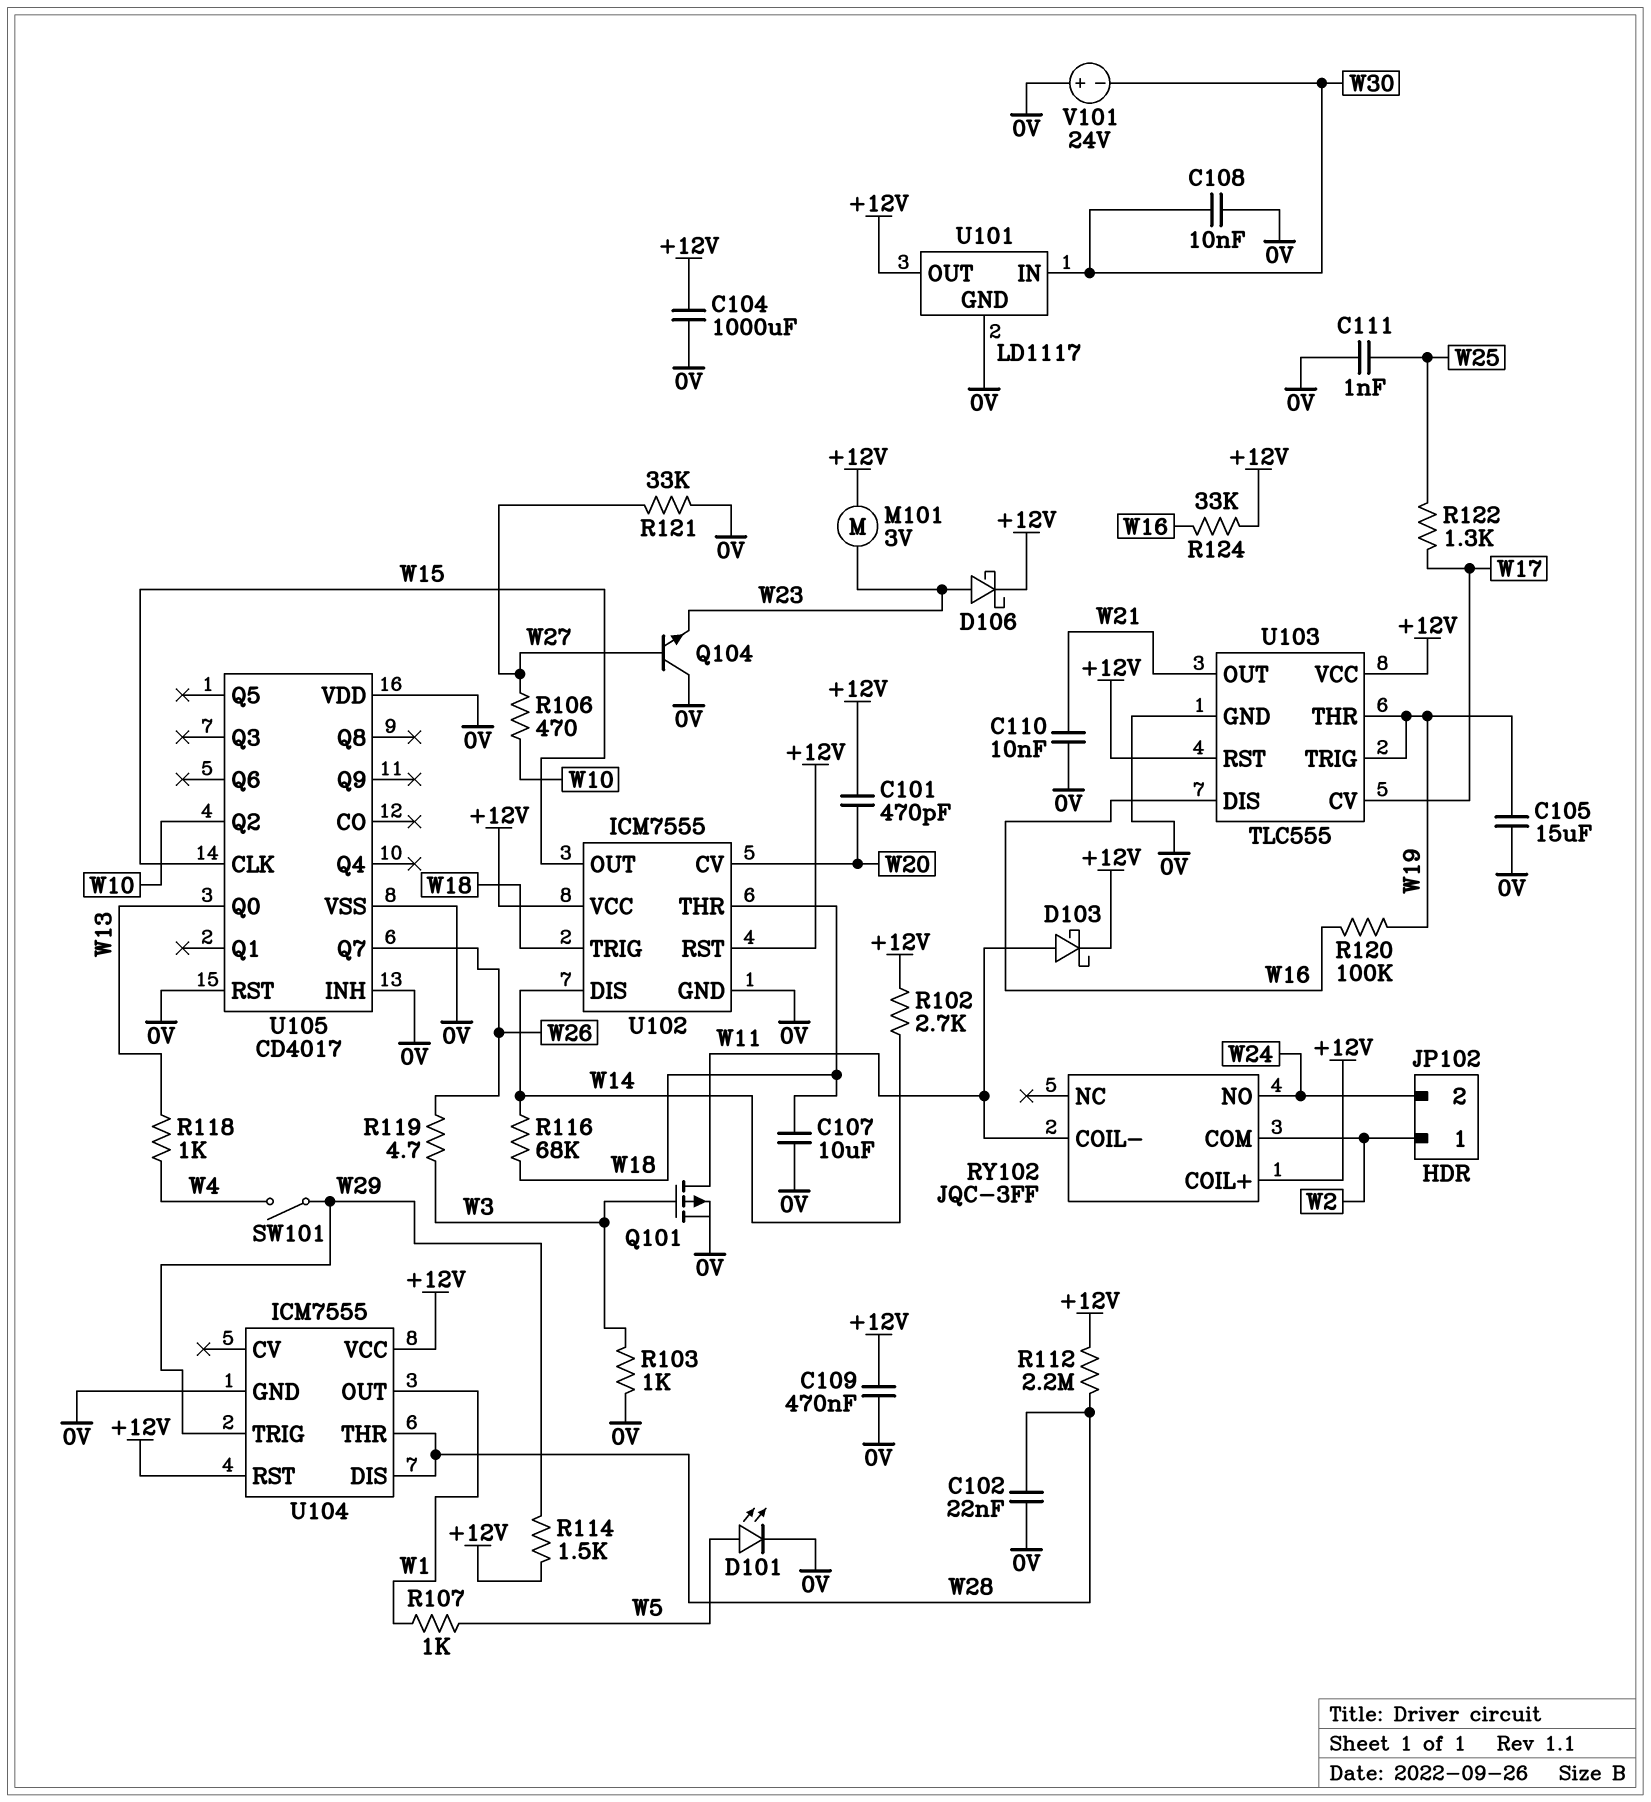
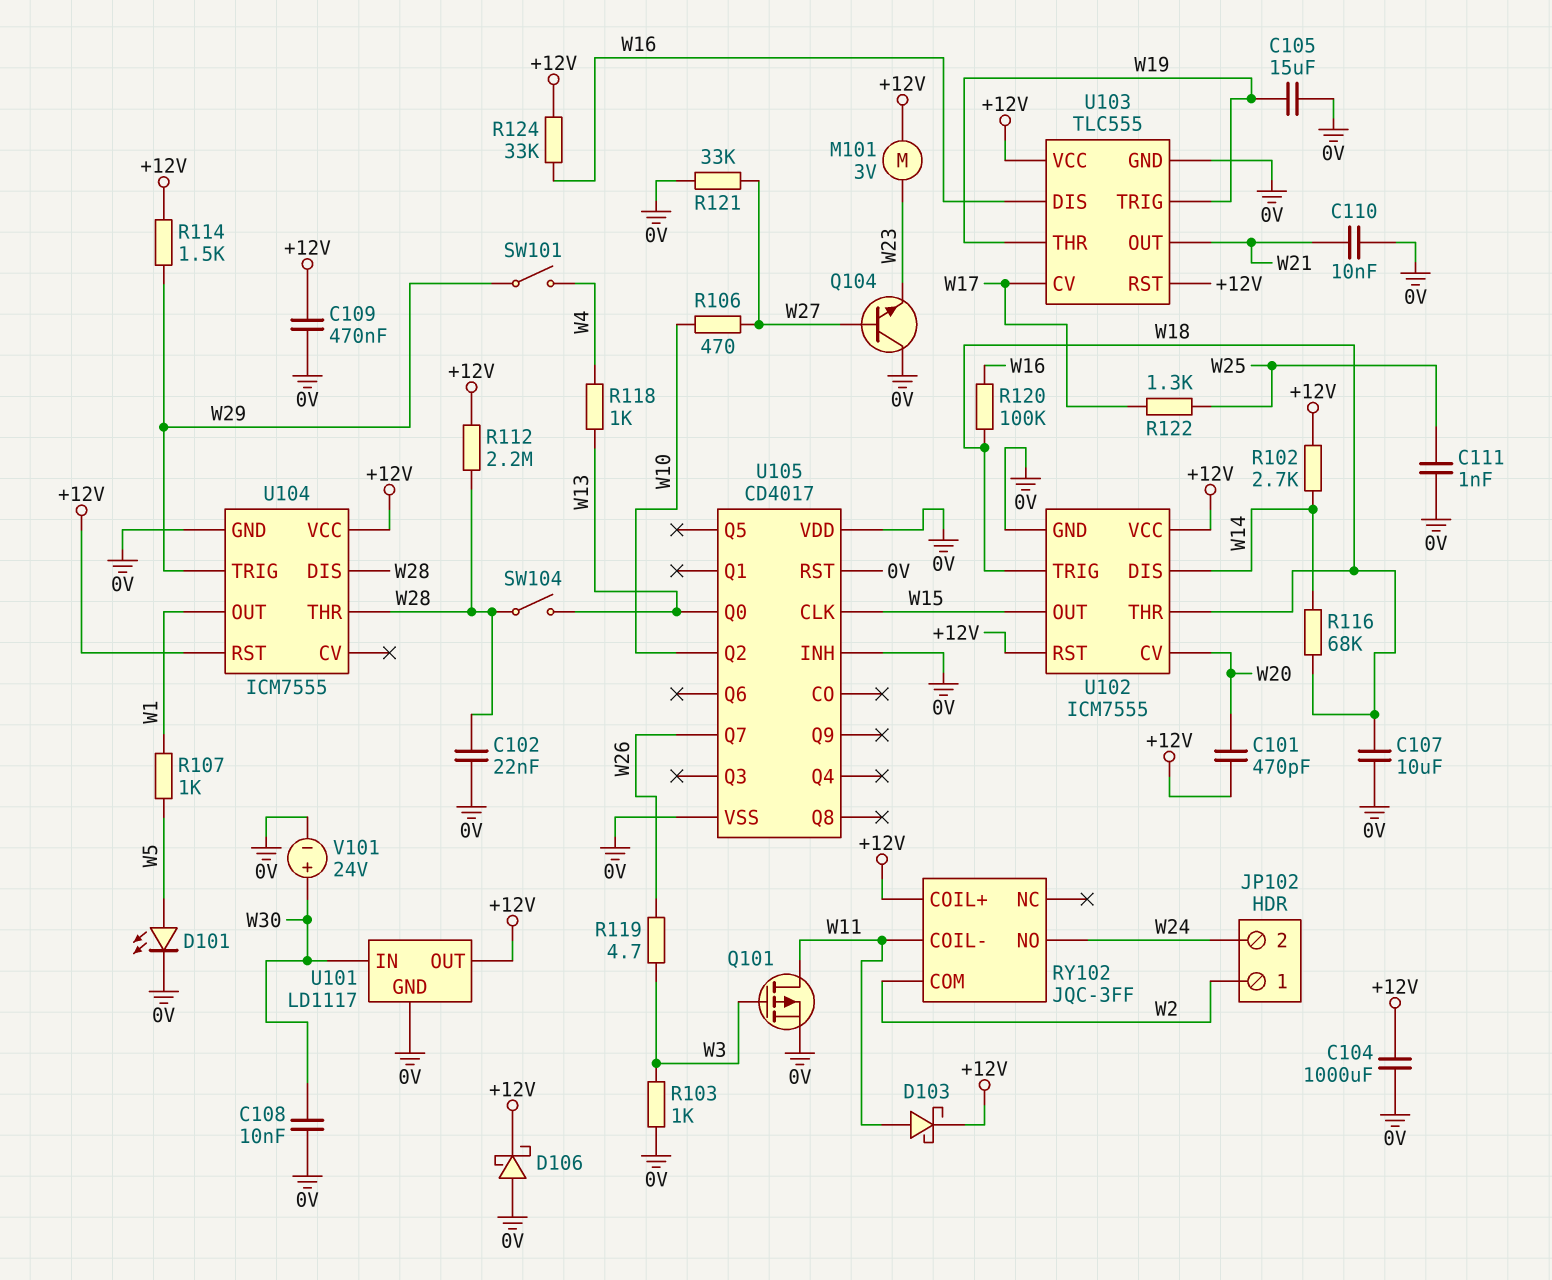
D106: schottky (A W23, K +12V) -> schottky (A 0V, K +12V)
R120: 100k (W16, W19) -> 100k (W16, W18)
SW104: none -> switch (W13, W28)
V101: 24V (plus 0V, minus W30) -> 24V (plus W30, minus 0V)

